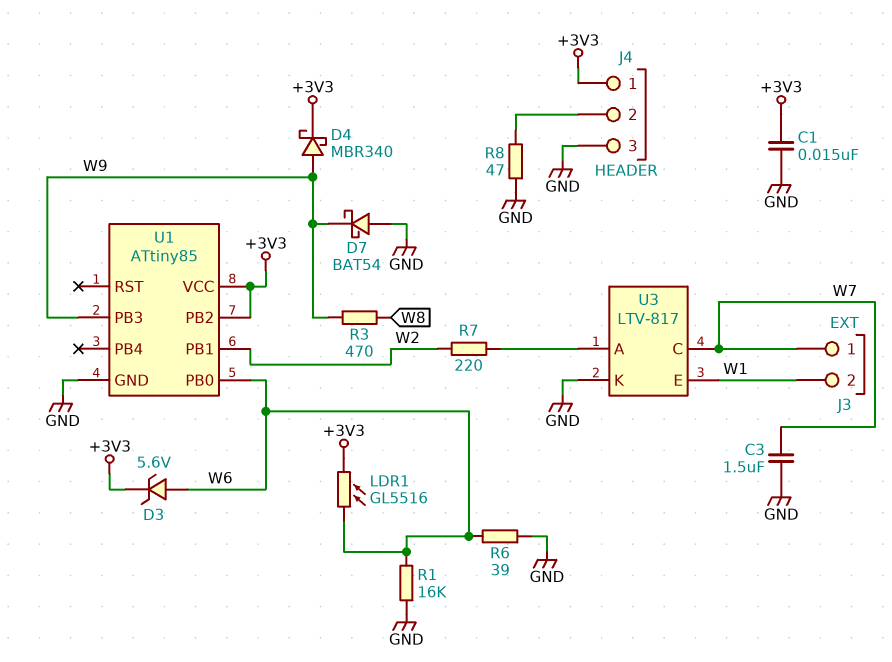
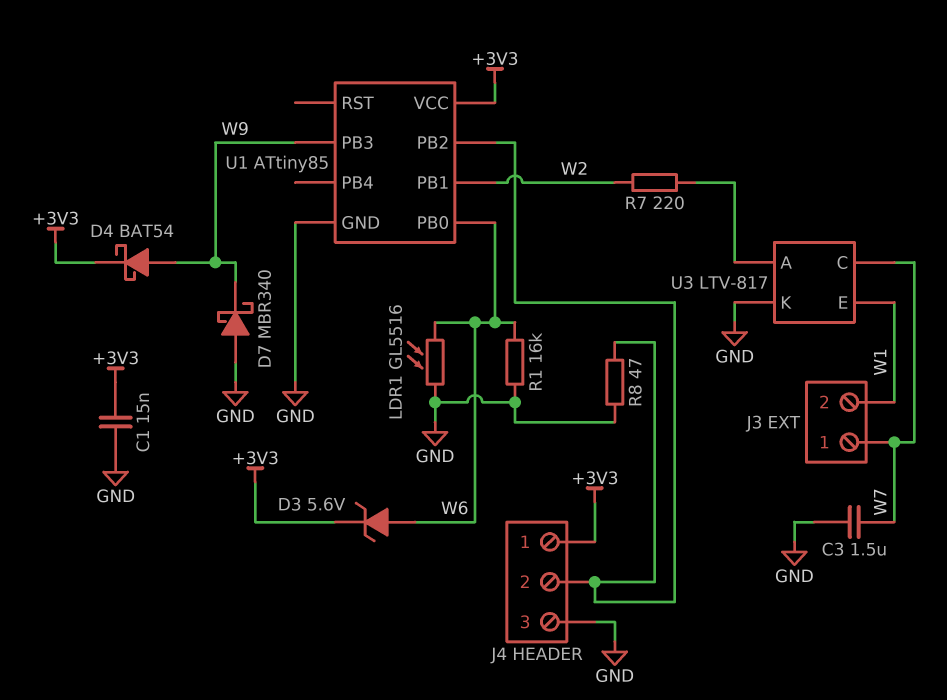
D4: schottky MBR340 (A W9, K +3V3) -> schottky BAT54 (A W9, K +3V3)
D7: schottky BAT54 (A GND, K W9) -> schottky MBR340 (A GND, K W9)
LDR1: GL5516 (+3V3, W6) -> GL5516 (GND, W6)
R3: 470 (W8, W9) -> none
R6: 39 (GND, W6) -> none
U1 pin PB2: +3V3 -> J4/2

